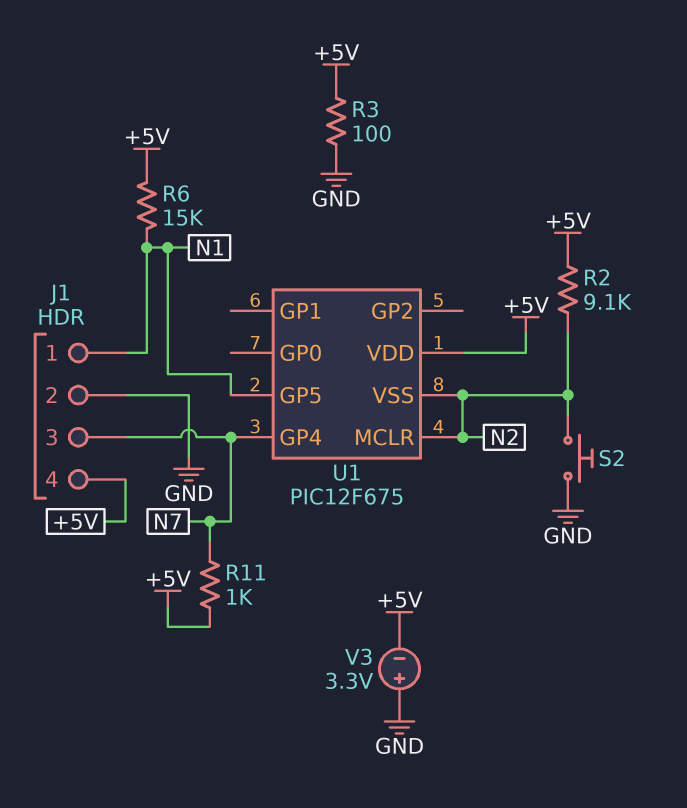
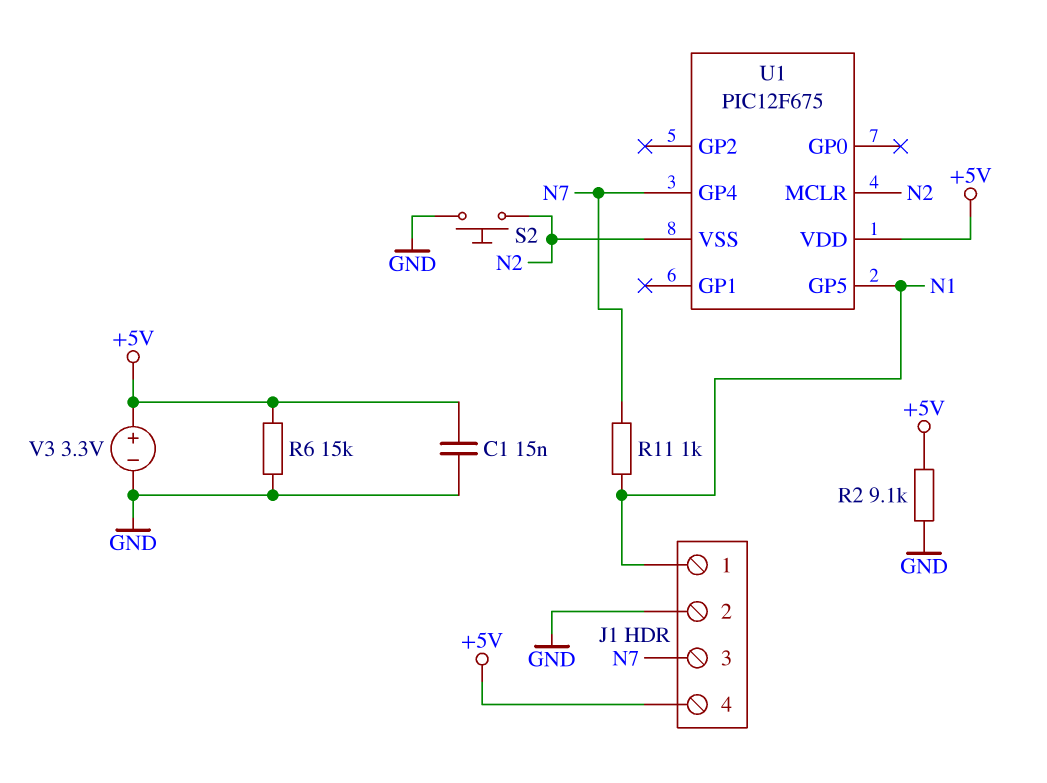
C1: none -> 15nF (+5V, GND)
R2: 9.1k (+5V, N2) -> 9.1k (+5V, GND)
R3: 100 (+5V, GND) -> none
R6: 15k (+5V, N1) -> 15k (+5V, GND)
R11: 1k (+5V, N7) -> 1k (N1, N7)
V3: 3.3V (plus GND, minus +5V) -> 3.3V (plus +5V, minus GND)

